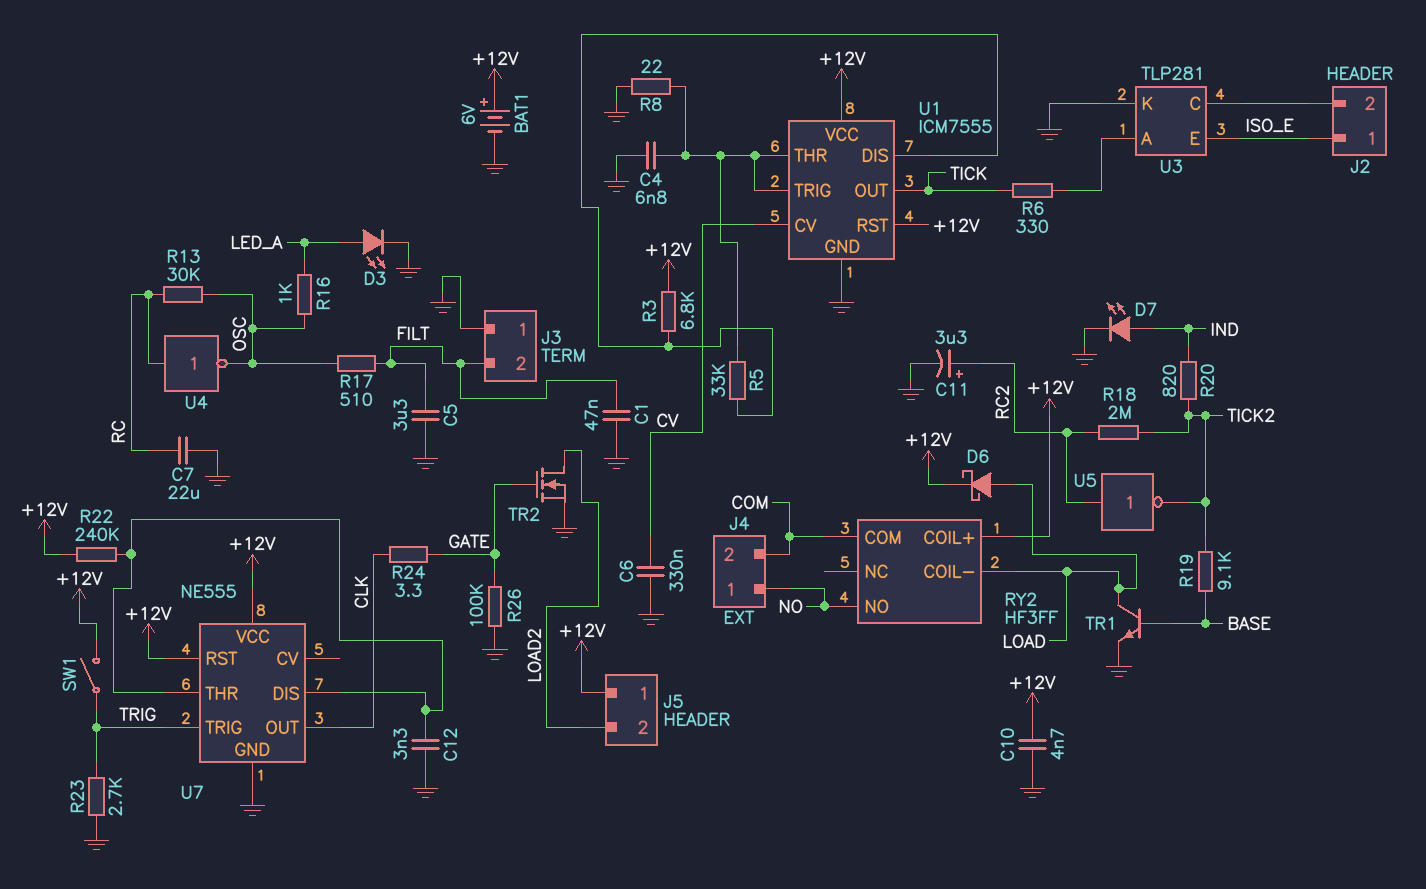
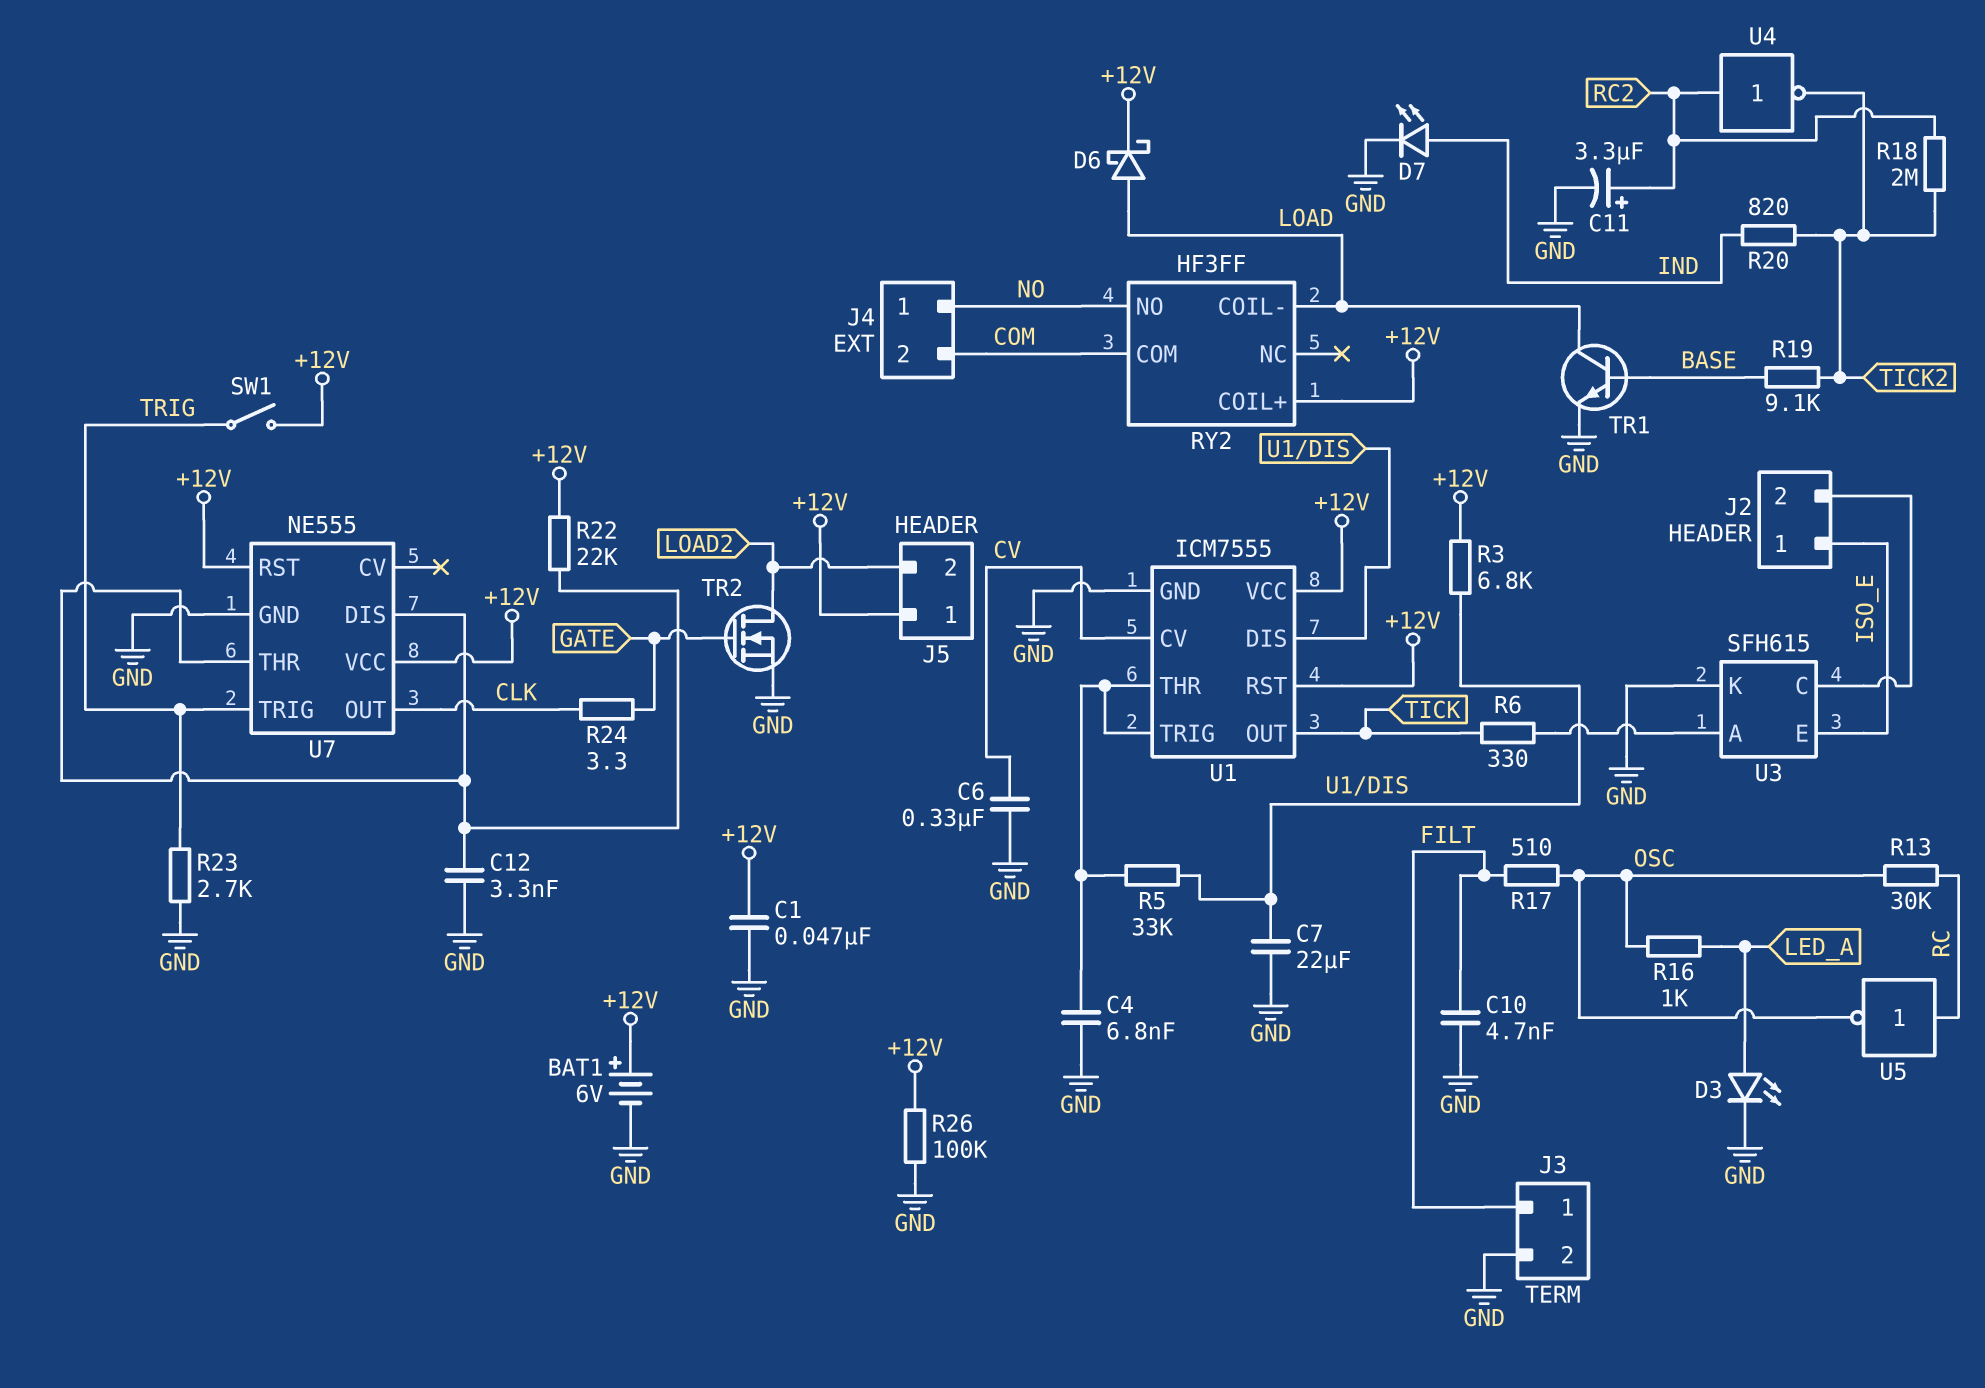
C1: 47nF (FILT, GND) -> 47nF (+12V, GND)
C5: 3.3uF (FILT, GND) -> none
C7: 22uF (GND, RC) -> 22uF (GND, U1/DIS)
C10: 4.7nF (+12V, GND) -> 4.7nF (FILT, GND)
J3 pin 1: GND -> FILT
J3 pin 2: FILT -> GND
R8: 22 (GND, U1/THR) -> none
R22: 240k (+12V, U7/DIS) -> 22k (+12V, U7/DIS)
R26: 100k (GATE, GND) -> 100k (+12V, GND)
U3: TLP281 -> SFH615
U4: NOT (in RC, out OSC) -> NOT (in RC2, out TICK2)
U5: NOT (in RC2, out TICK2) -> NOT (in RC, out OSC)

